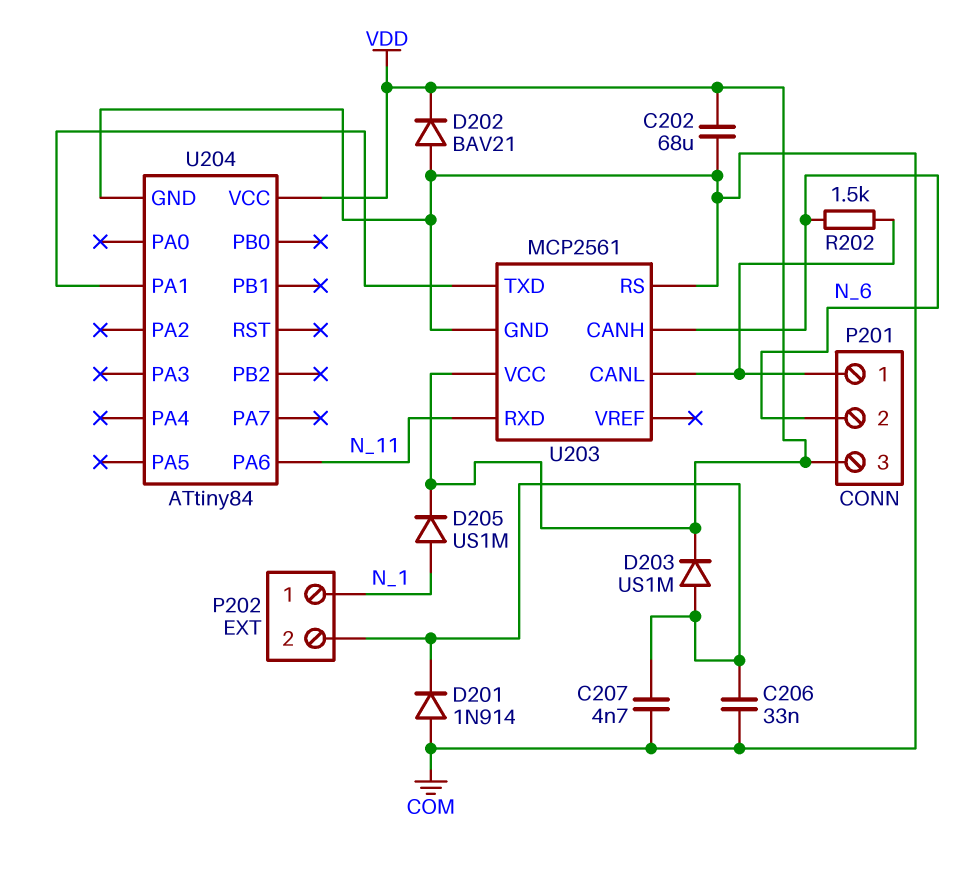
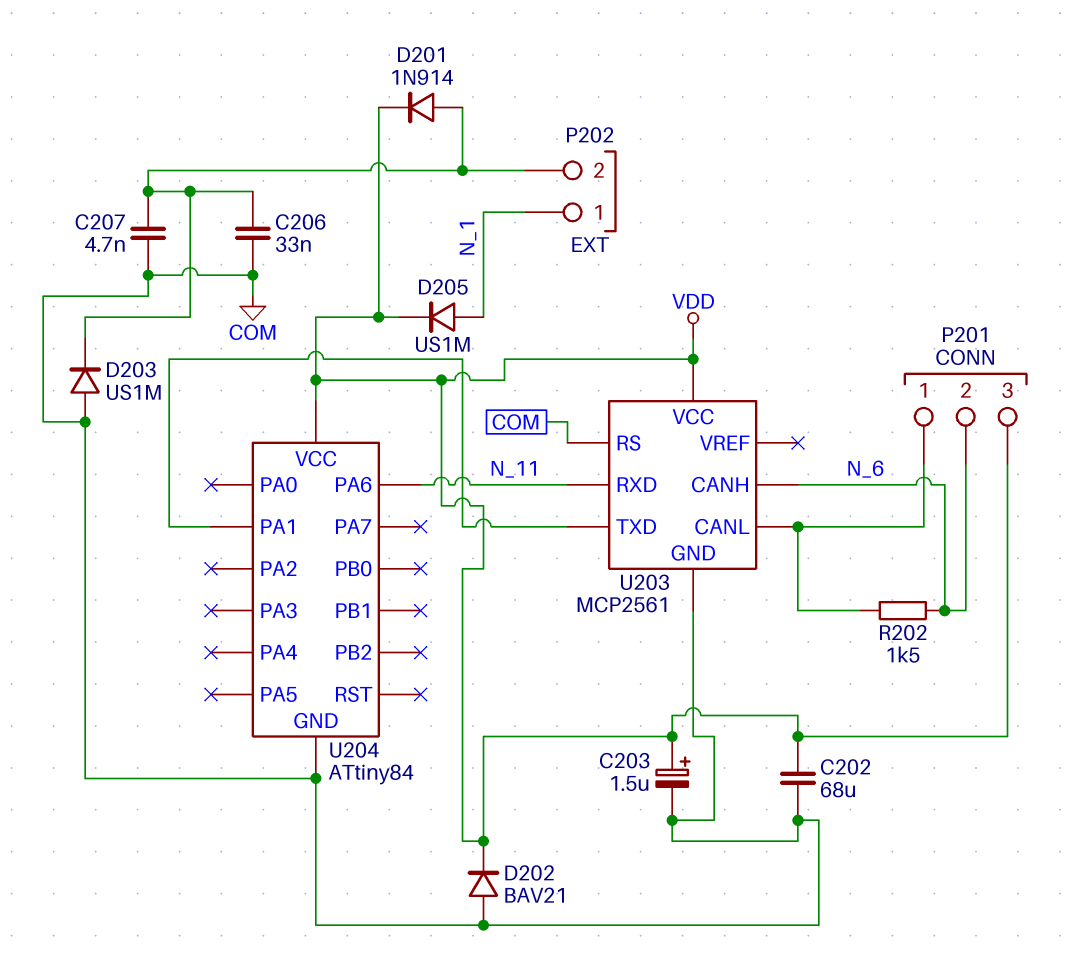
C203: none -> 1.5uF (plus VDD, minus COM)
D201: diode 1N914 (A COM, K P202/2) -> diode 1N914 (A P202/2, K VDD)
D203: diode US1M (A P202/2, K VDD) -> diode US1M (A COM, K P202/2)

